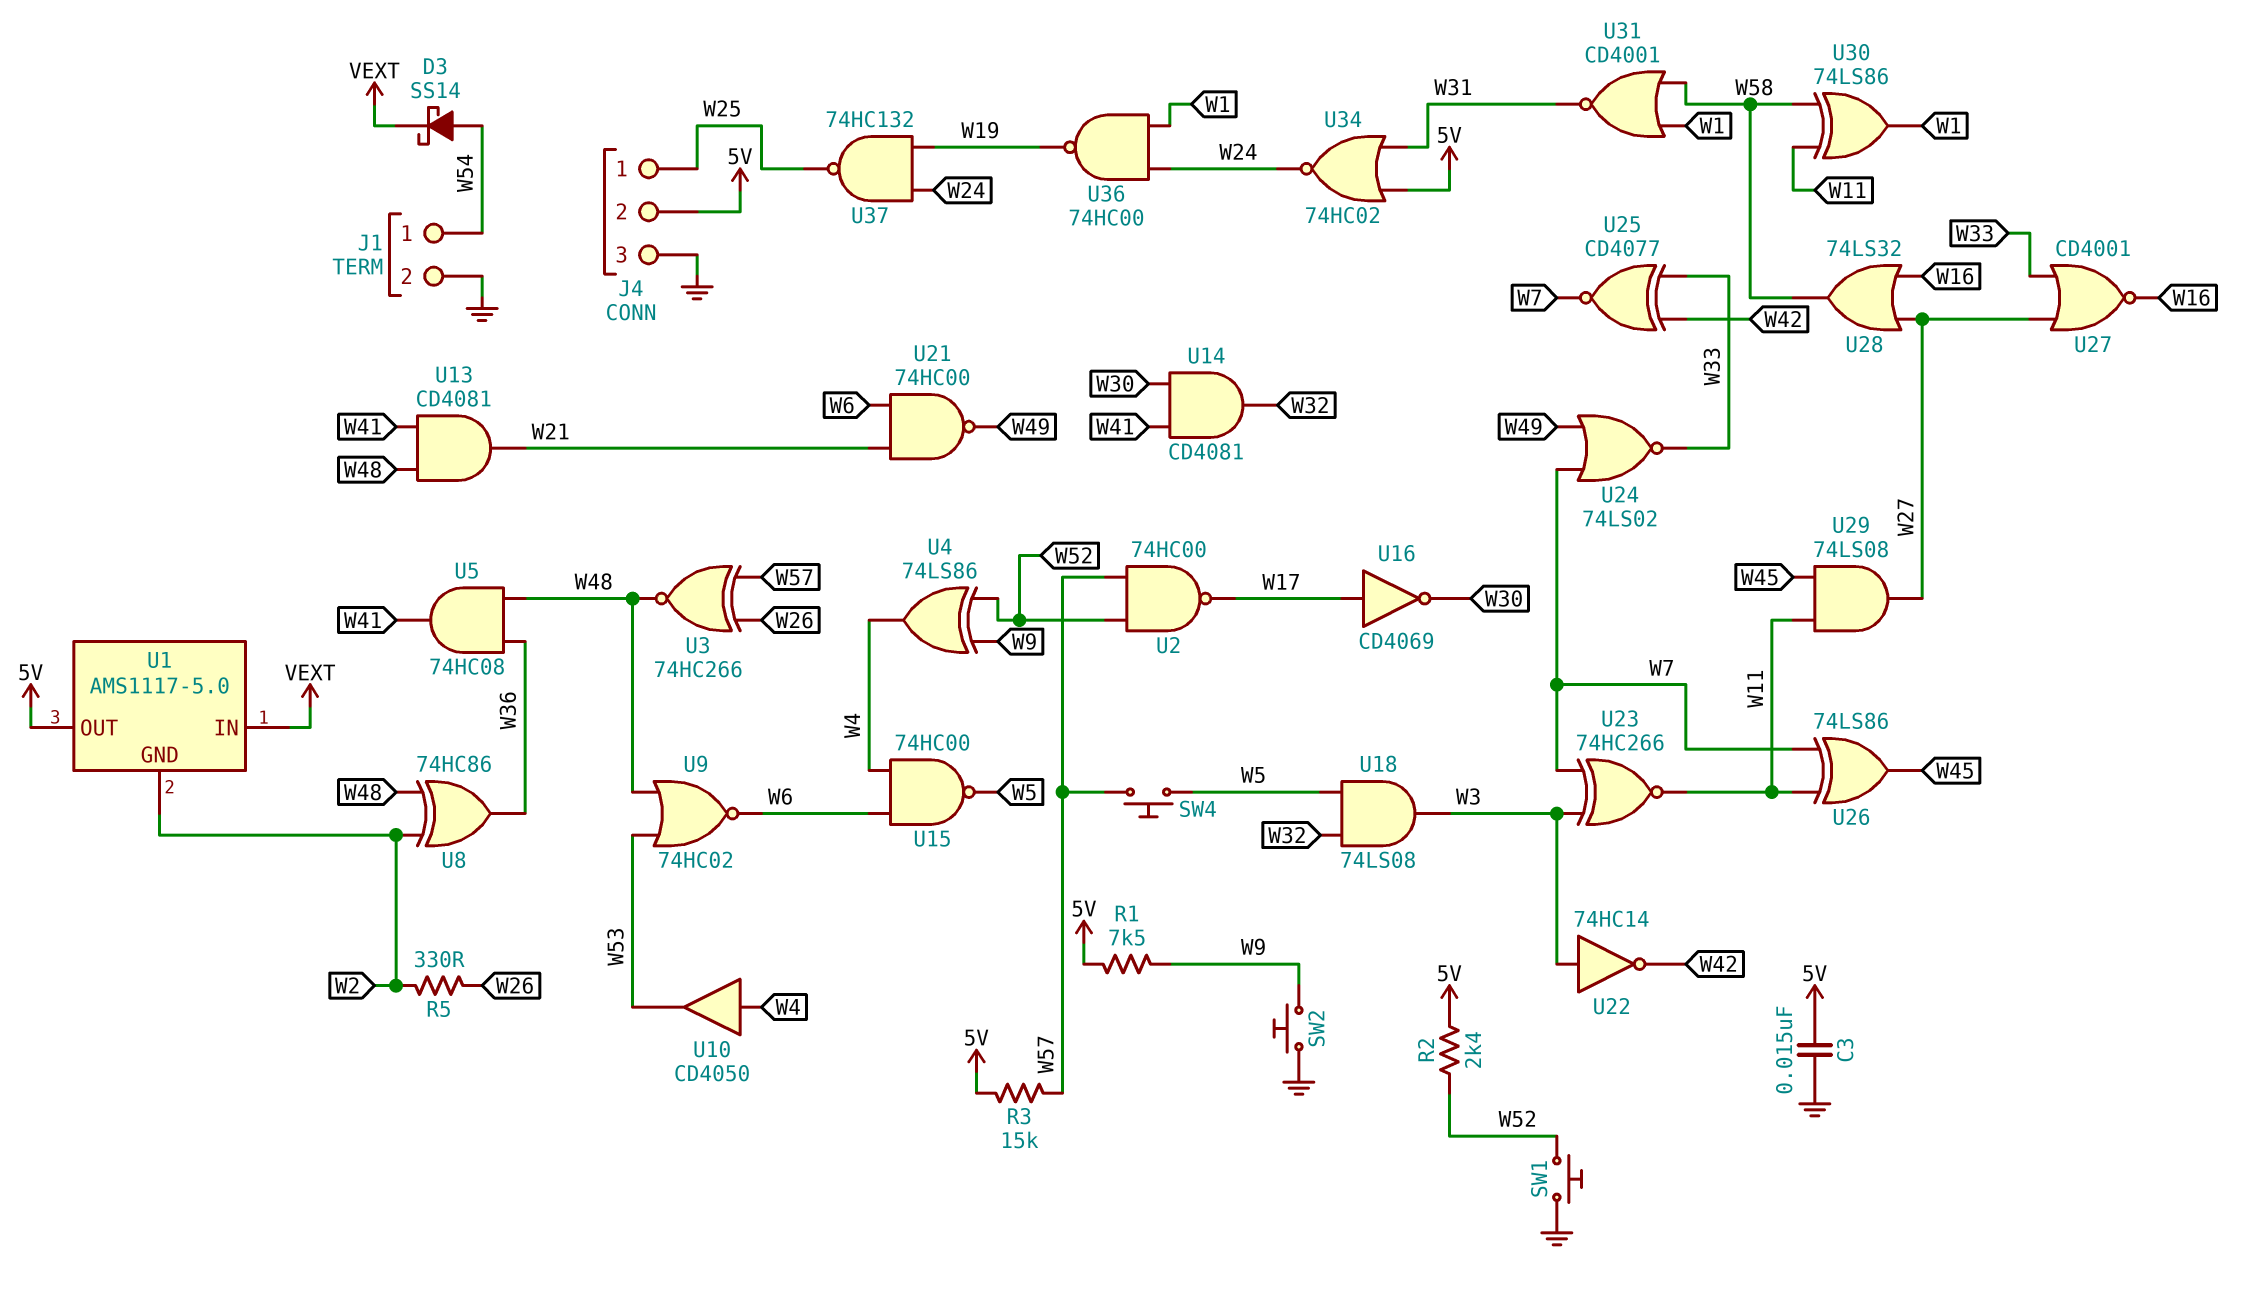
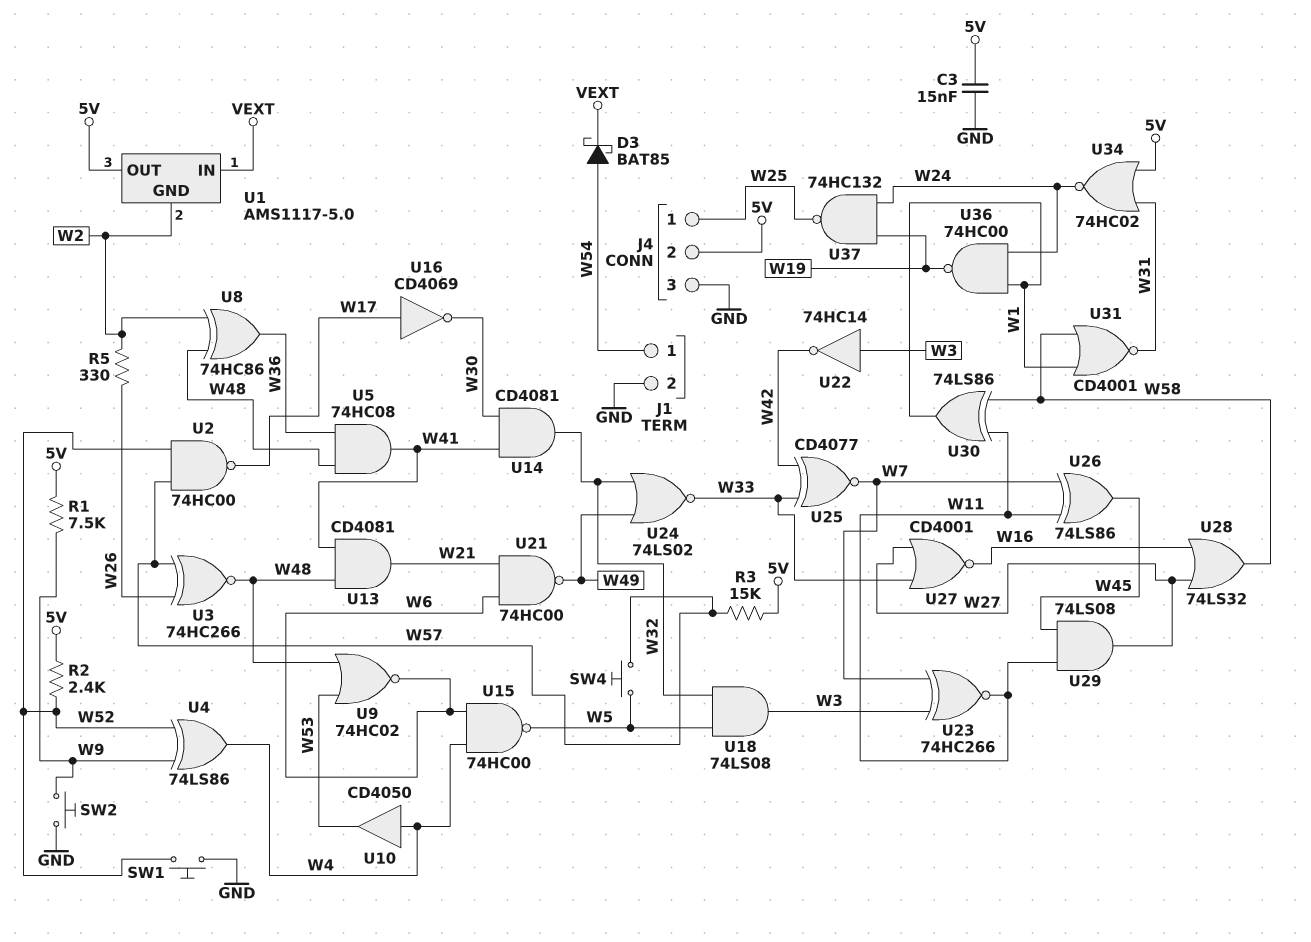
D3: schottky SS14 (A W54, K VEXT) -> schottky BAT85 (A W54, K VEXT)
U24: NOR 74LS02 (in W7, in W49, out W33) -> NOR 74LS02 (in W32, in W49, out W33)

